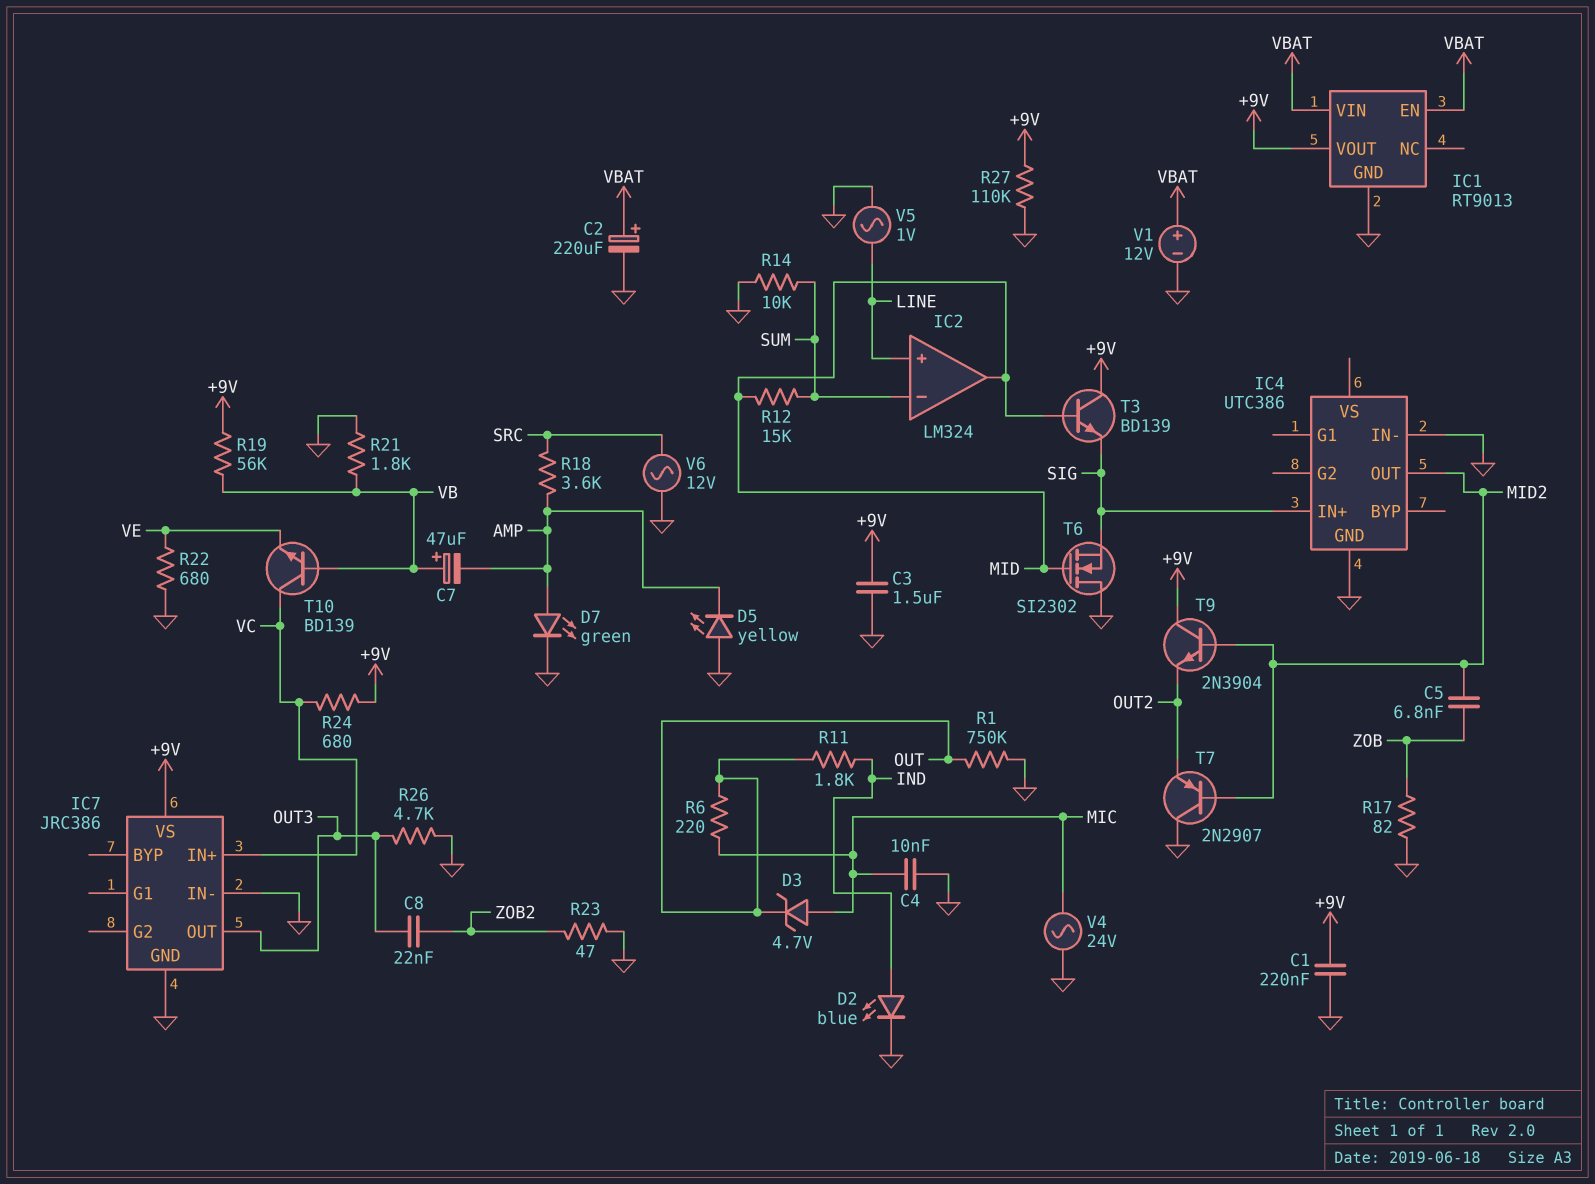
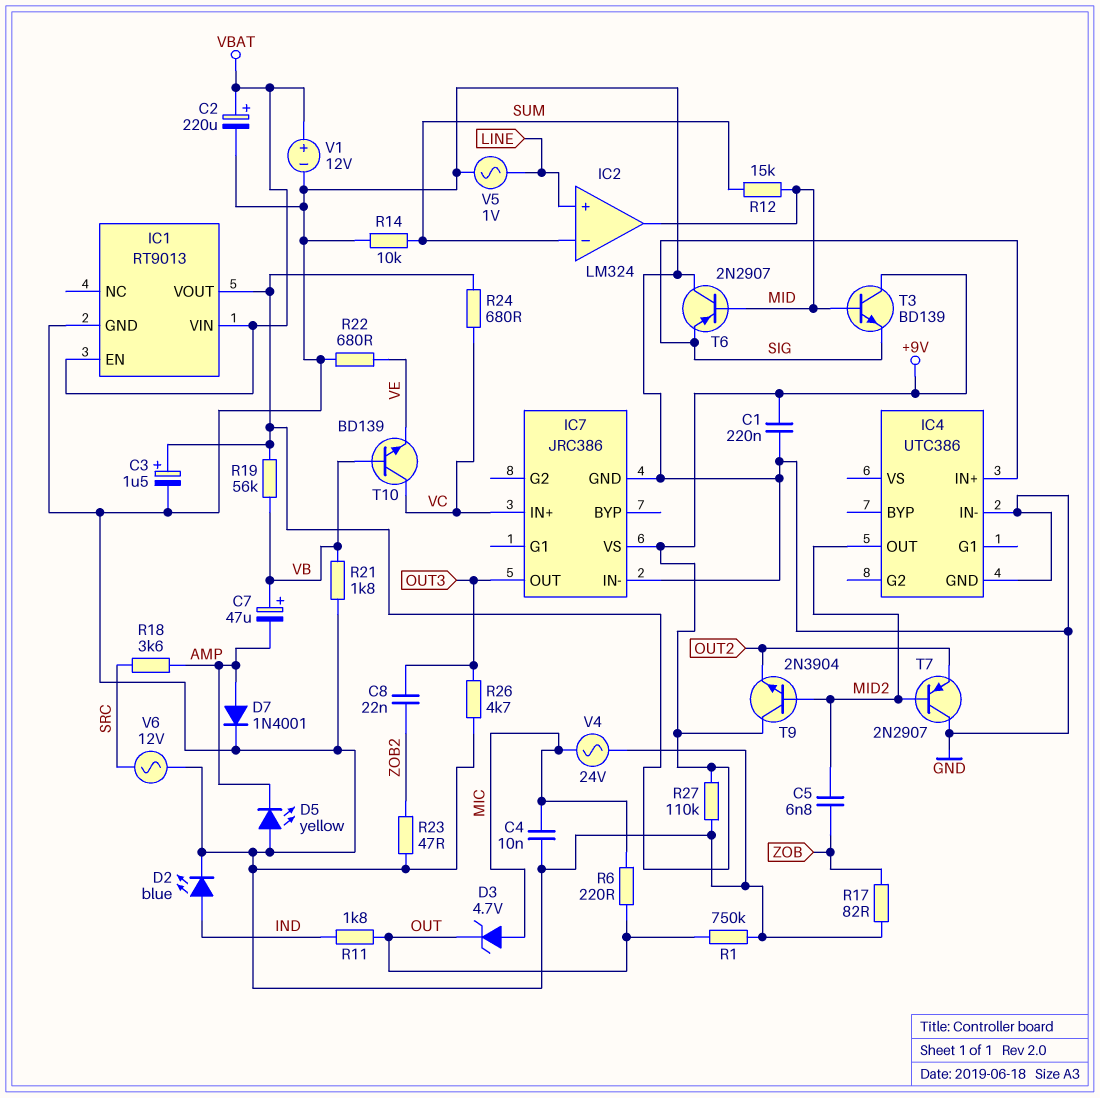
C3: 1.5uF (+9V, GND) -> 1.5uF (plus +9V, minus GND)
D7: LED green (A AMP, K GND) -> diode 1N4001 (A AMP, K GND)
T6: NMOS SI2302 (G MID, D GND, S SIG) -> PNP 2N2907 (B MID, C GND, E SIG)

